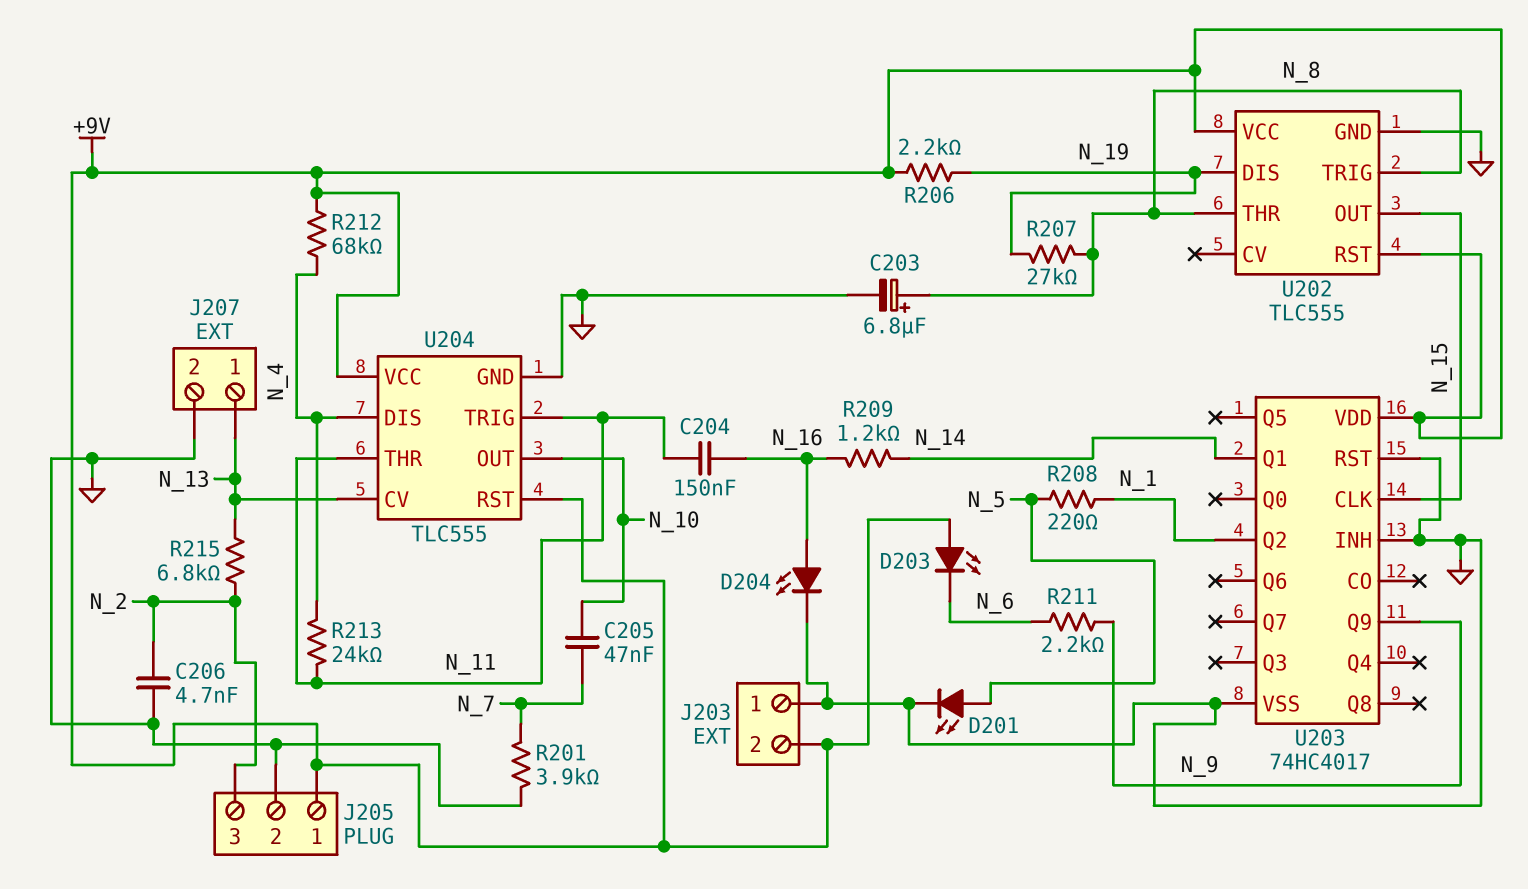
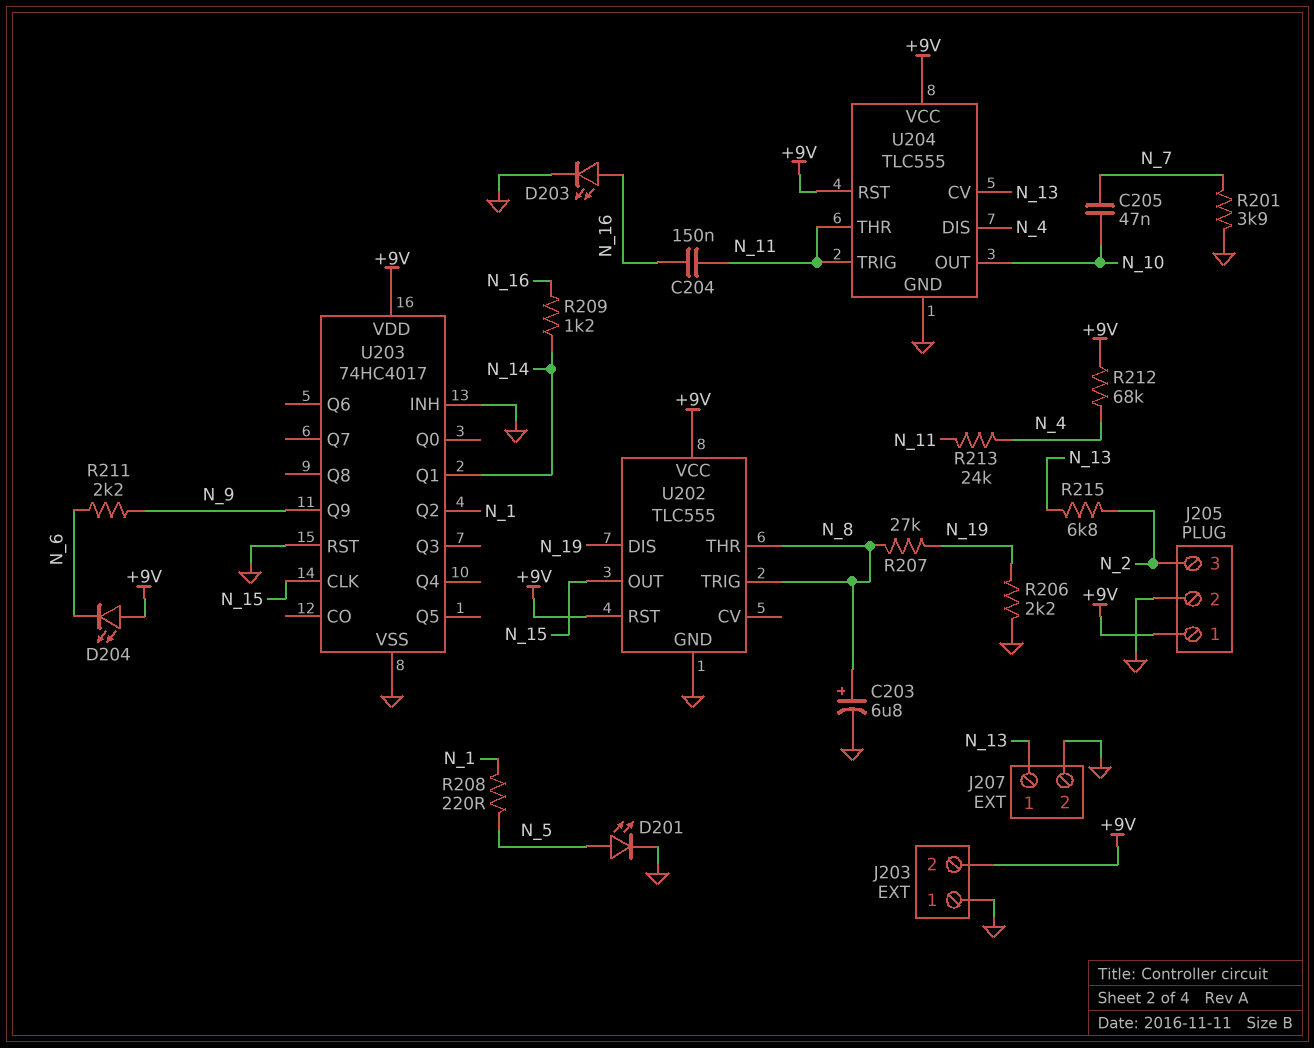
C206: 4.7nF (GND, N_2) -> none
D203: LED (A +9V, K N_6) -> LED (A N_16, K GND)
D204: LED (A N_16, K GND) -> LED (A +9V, K N_6)
R206: 2.2k (+9V, N_19) -> 2.2k (GND, N_19)

